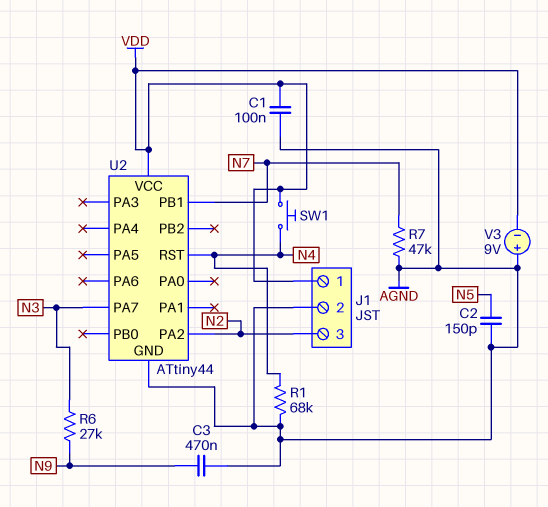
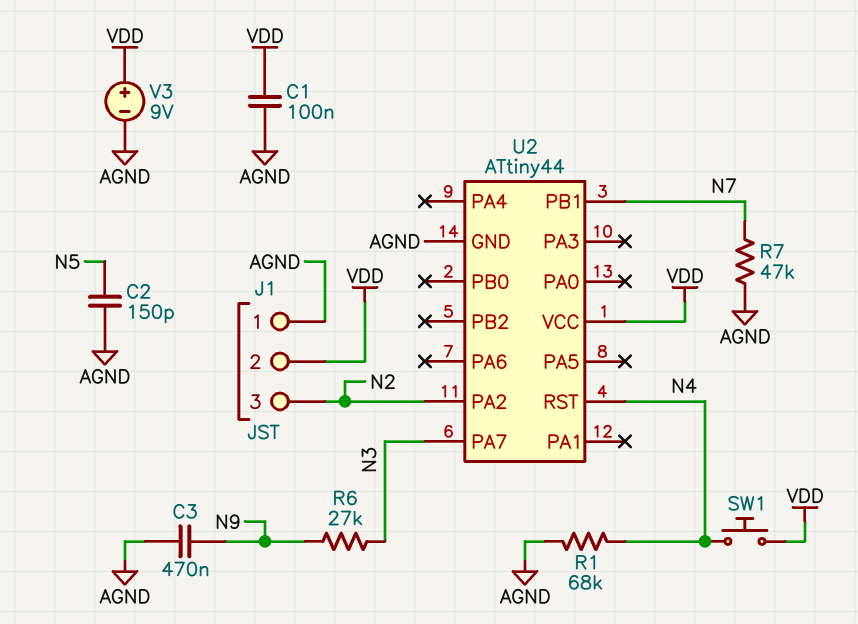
J1 pin 1: VDD -> AGND
J1 pin 2: AGND -> VDD
V3: 9V (plus AGND, minus VDD) -> 9V (plus VDD, minus AGND)

